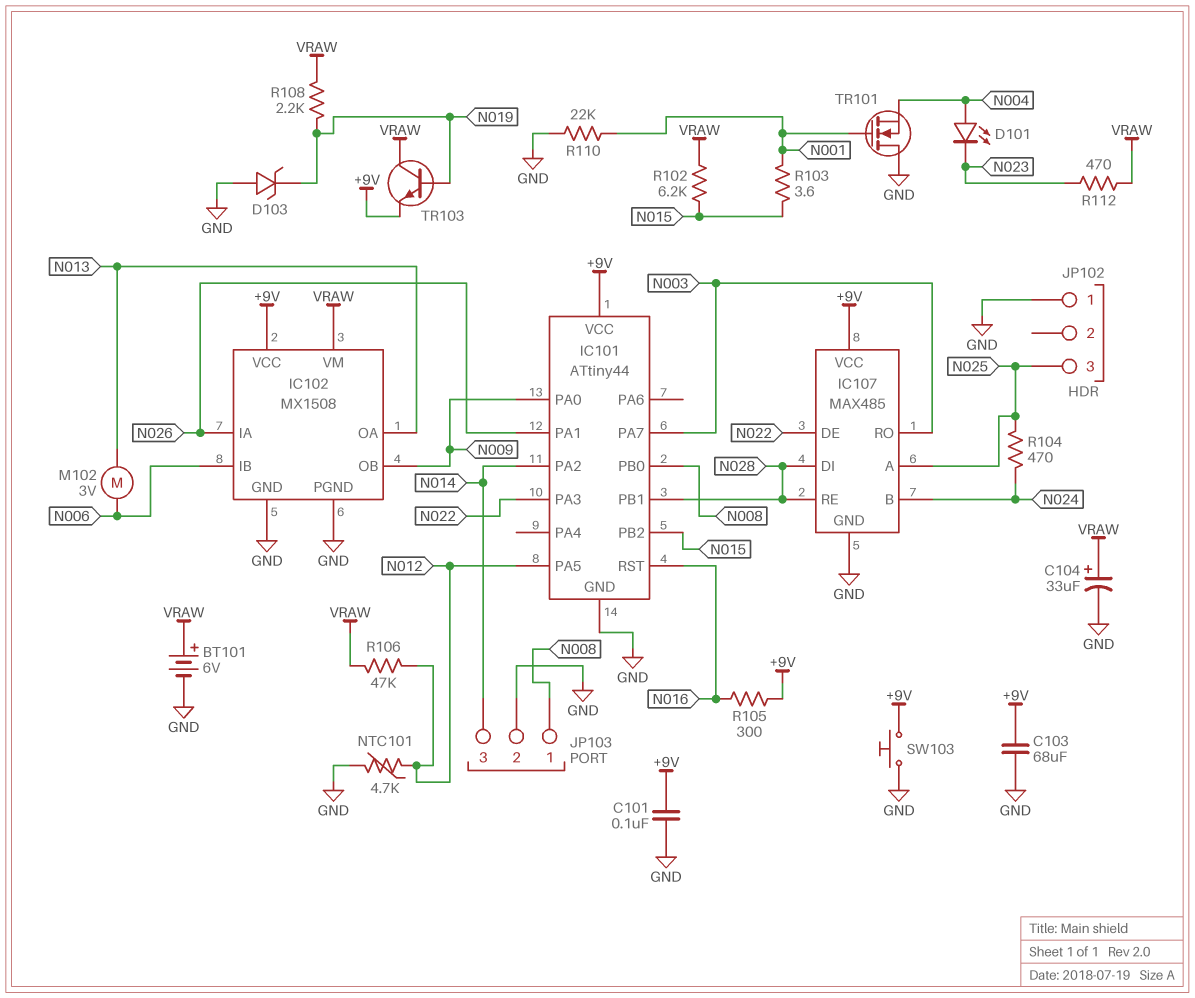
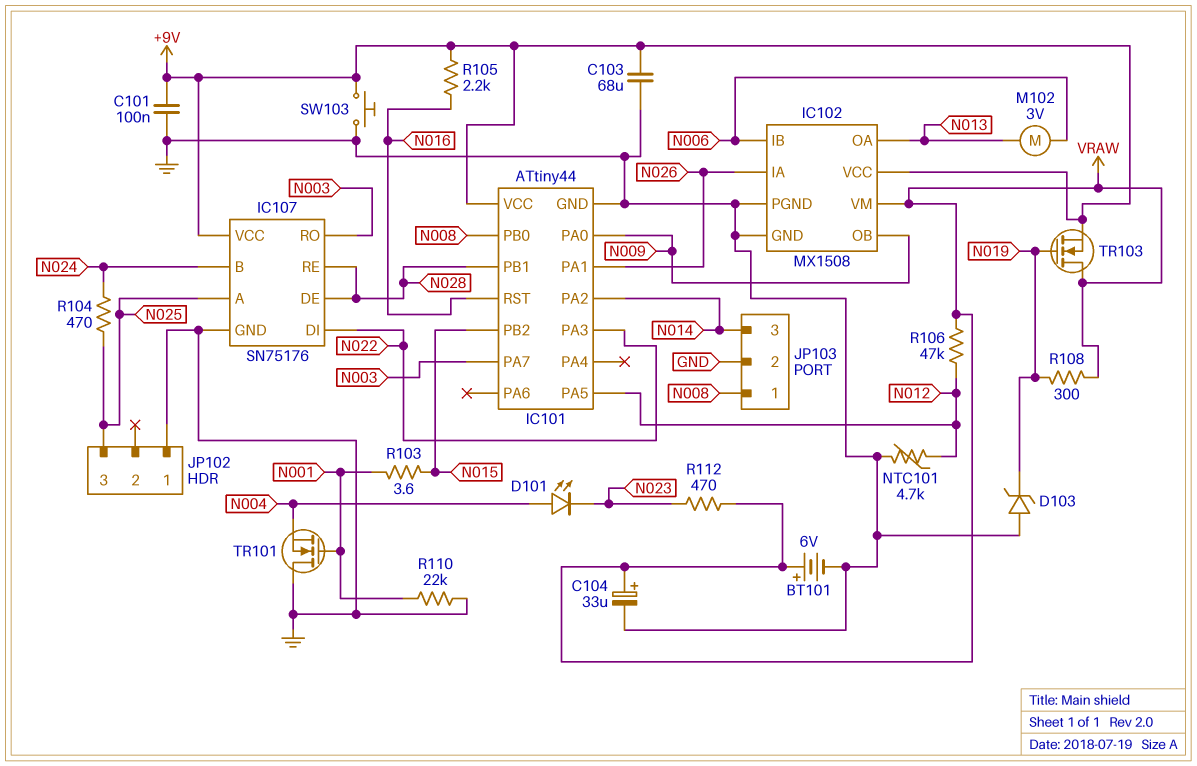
IC107: MAX485 -> SN75176
IC107 pin DE: N022 -> N028
IC107 pin DI: N028 -> N022
R102: 6.2k (N015, VRAW) -> none
R105: 300 (+9V, N016) -> 2.2k (+9V, N016)
R108: 2.2k (N019, VRAW) -> 300 (N019, VRAW)
TR103: NPN (B N019, C VRAW, E +9V) -> NMOS (G N019, D VRAW, S +9V)

